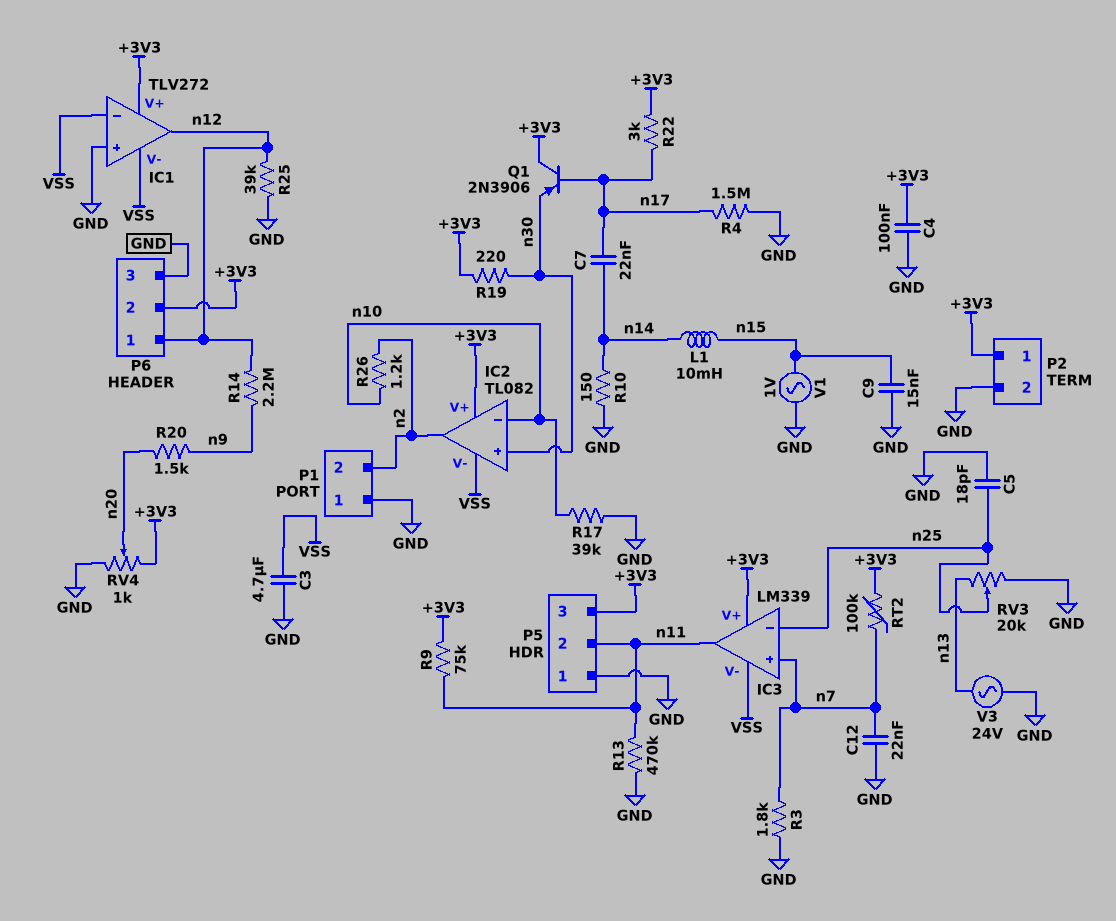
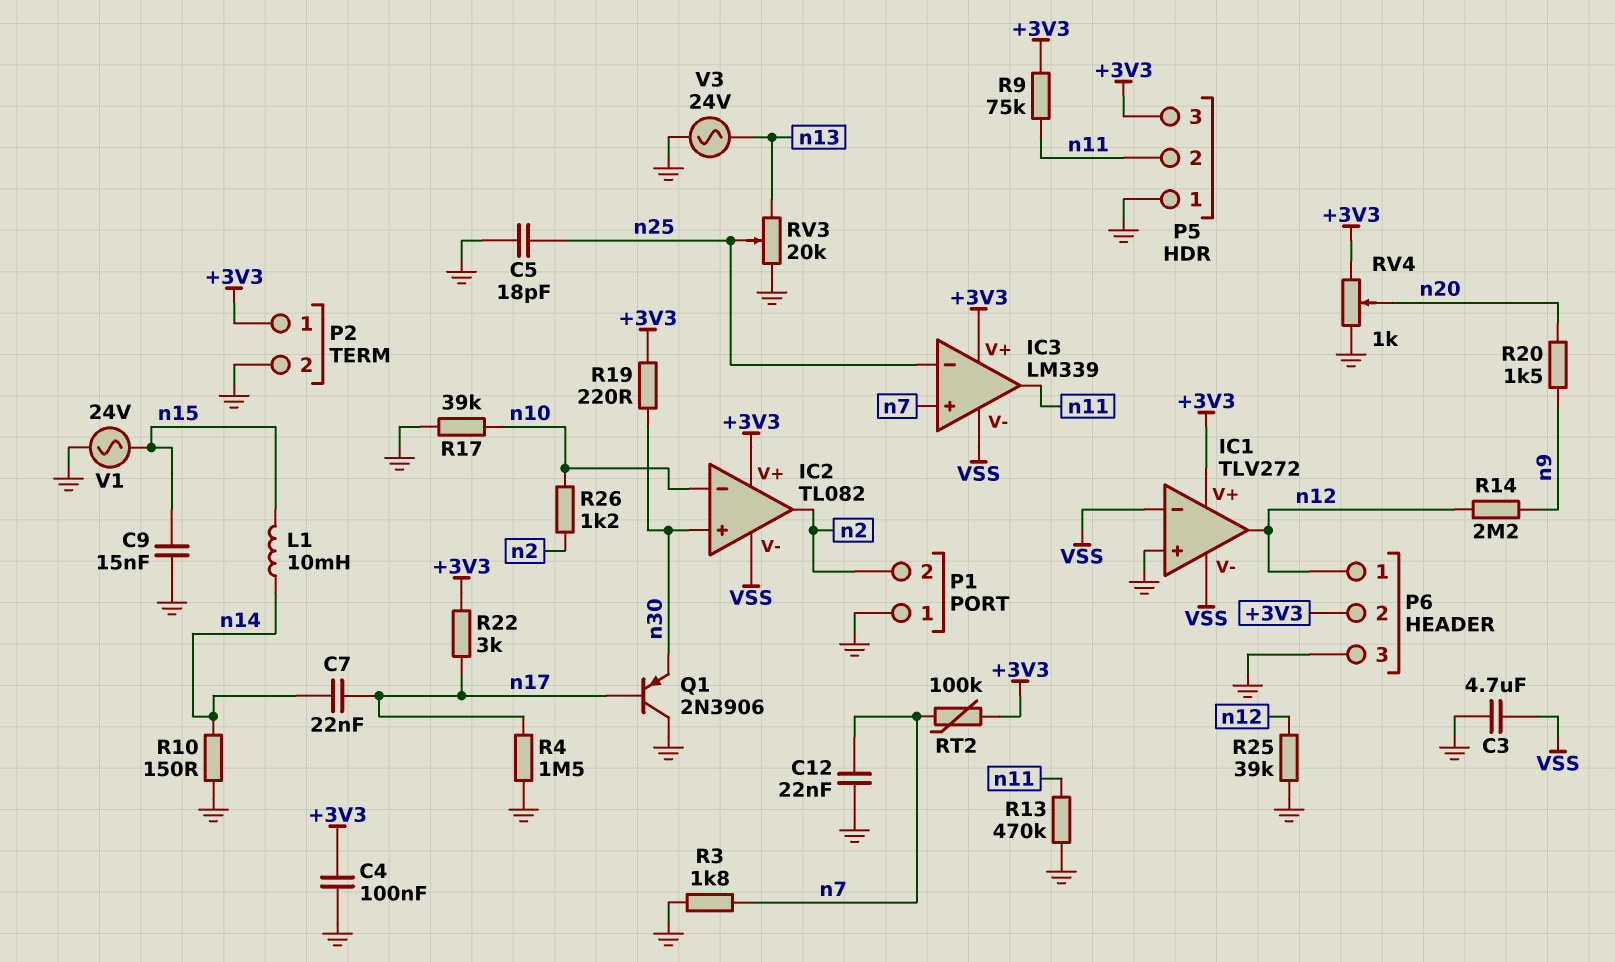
Q1: PNP 2N3906 (B n17, C +3V3, E n30) -> PNP 2N3906 (B n17, C GND, E n30)
V1: AC 1V (GND, n15) -> AC 24V (GND, n15)

